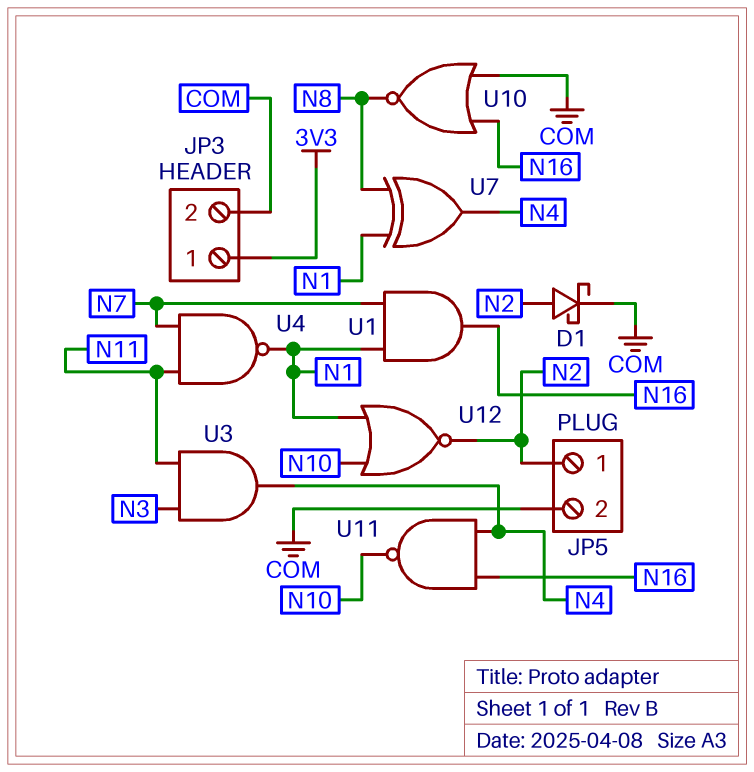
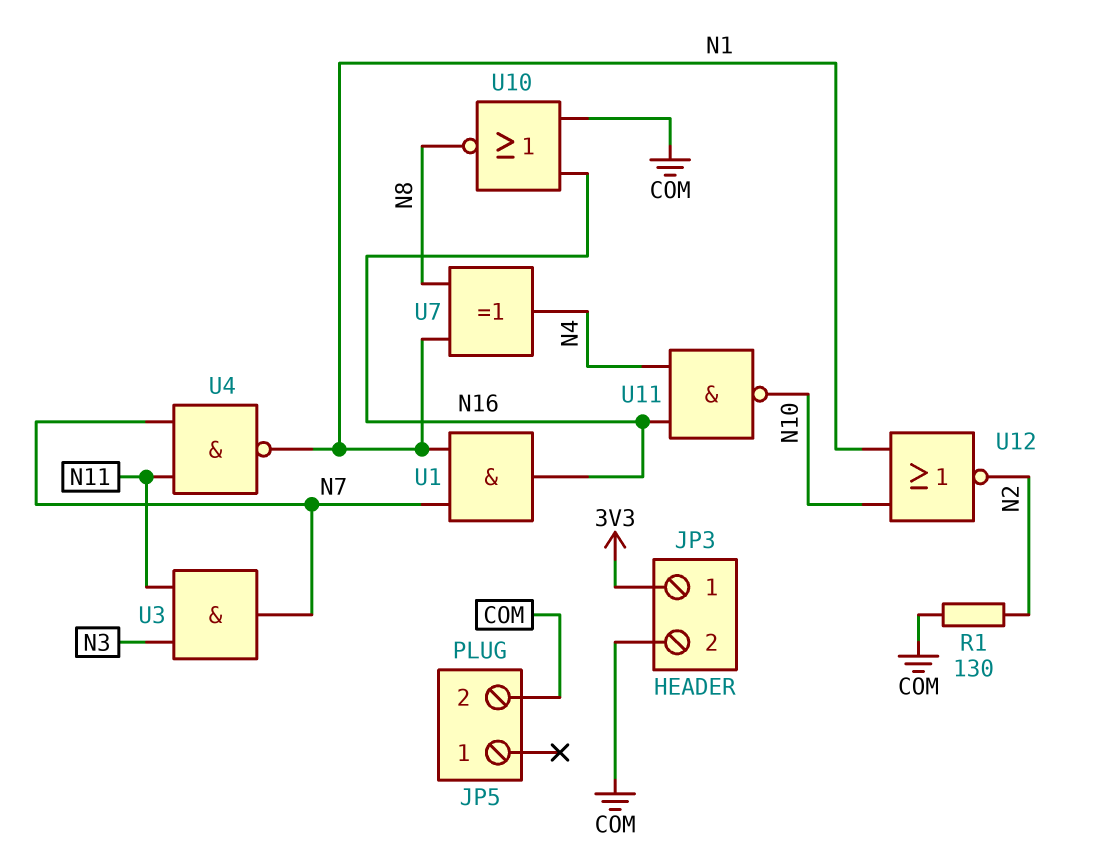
D1: schottky (A N2, K COM) -> none
JP5 pin 1: N2 -> none
R1: none -> 130 (COM, N2)
U3: AND (in N3, in N11, out N4) -> AND (in N3, in N11, out N7)

